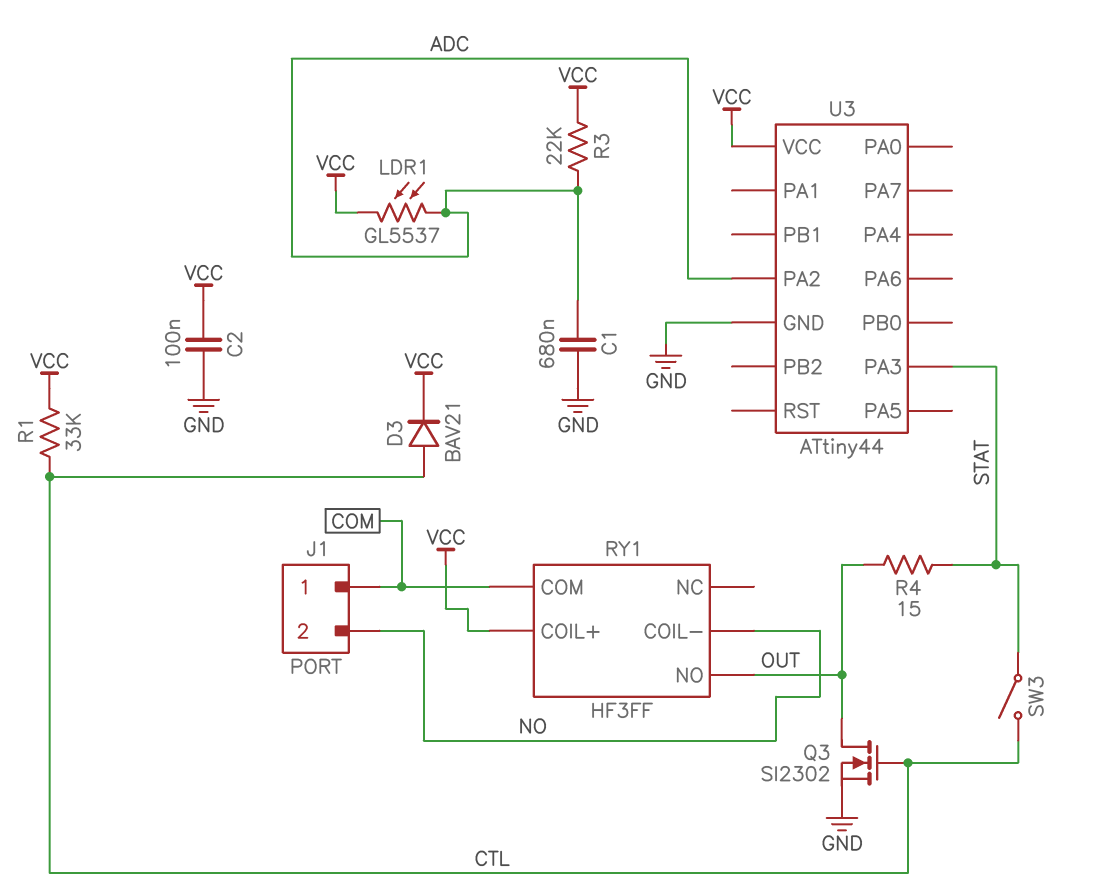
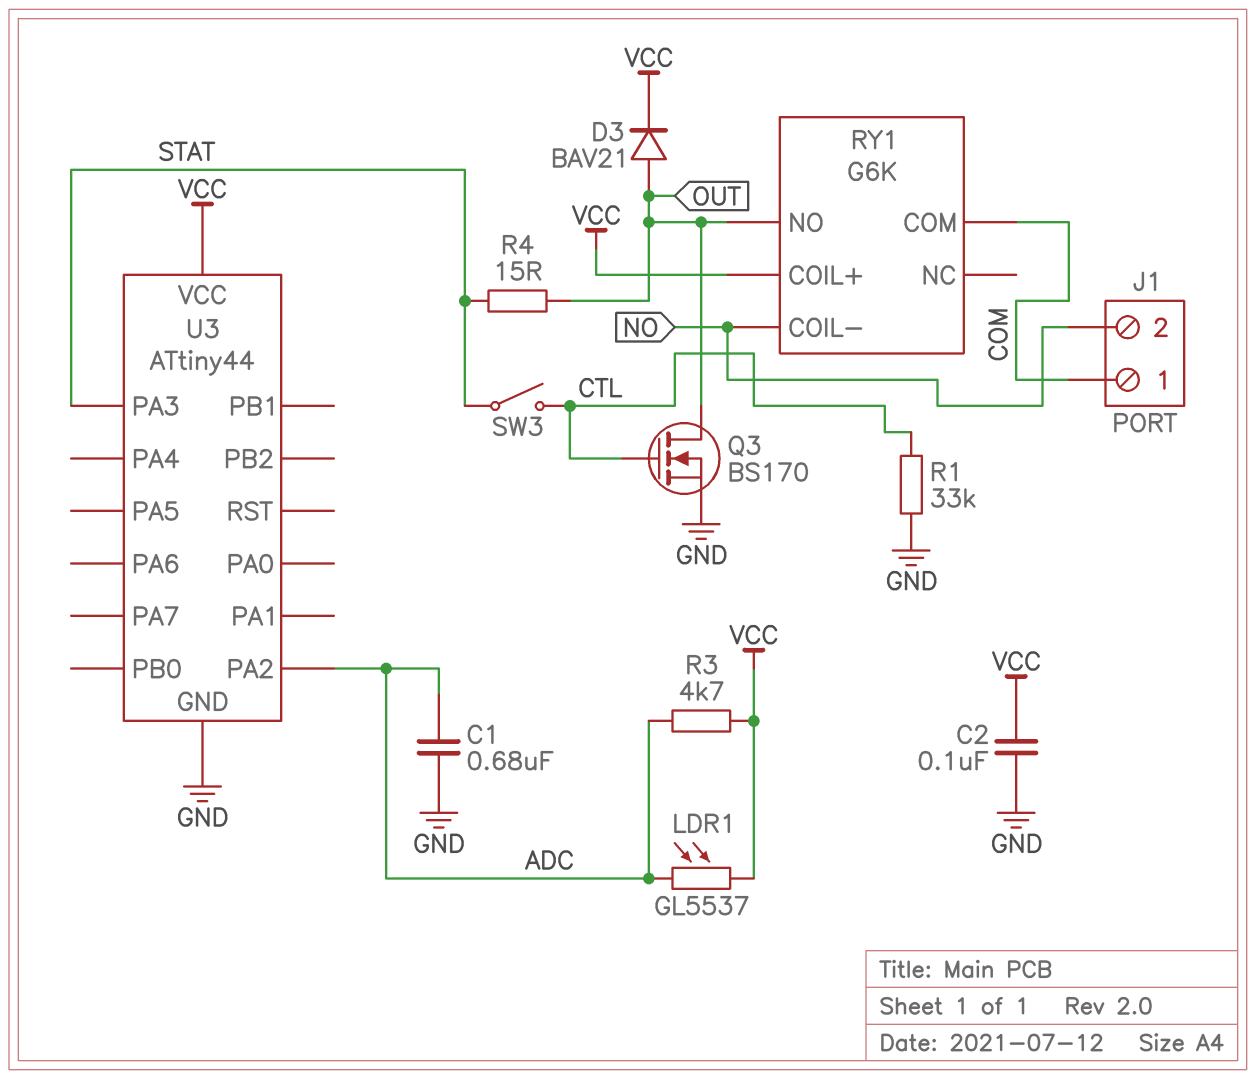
D3: diode BAV21 (A CTL, K VCC) -> diode BAV21 (A OUT, K VCC)
Q3: NMOS SI2302 (G CTL, D OUT, S GND) -> NMOS BS170 (G CTL, D OUT, S GND)
R1: 33k (CTL, VCC) -> 33k (CTL, GND)
R3: 22k (ADC, VCC) -> 4.7k (ADC, VCC)
RY1: HF3FF -> G6K

